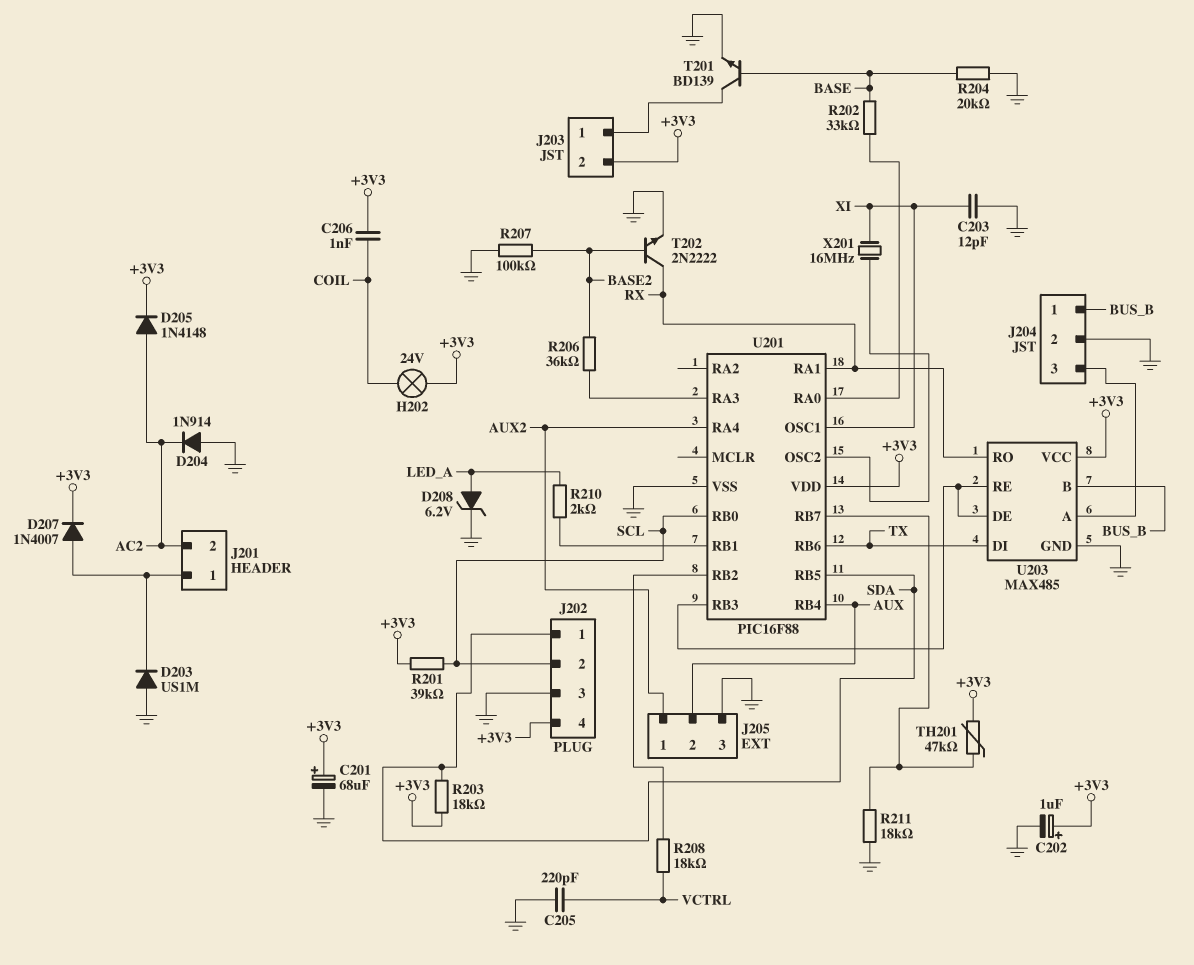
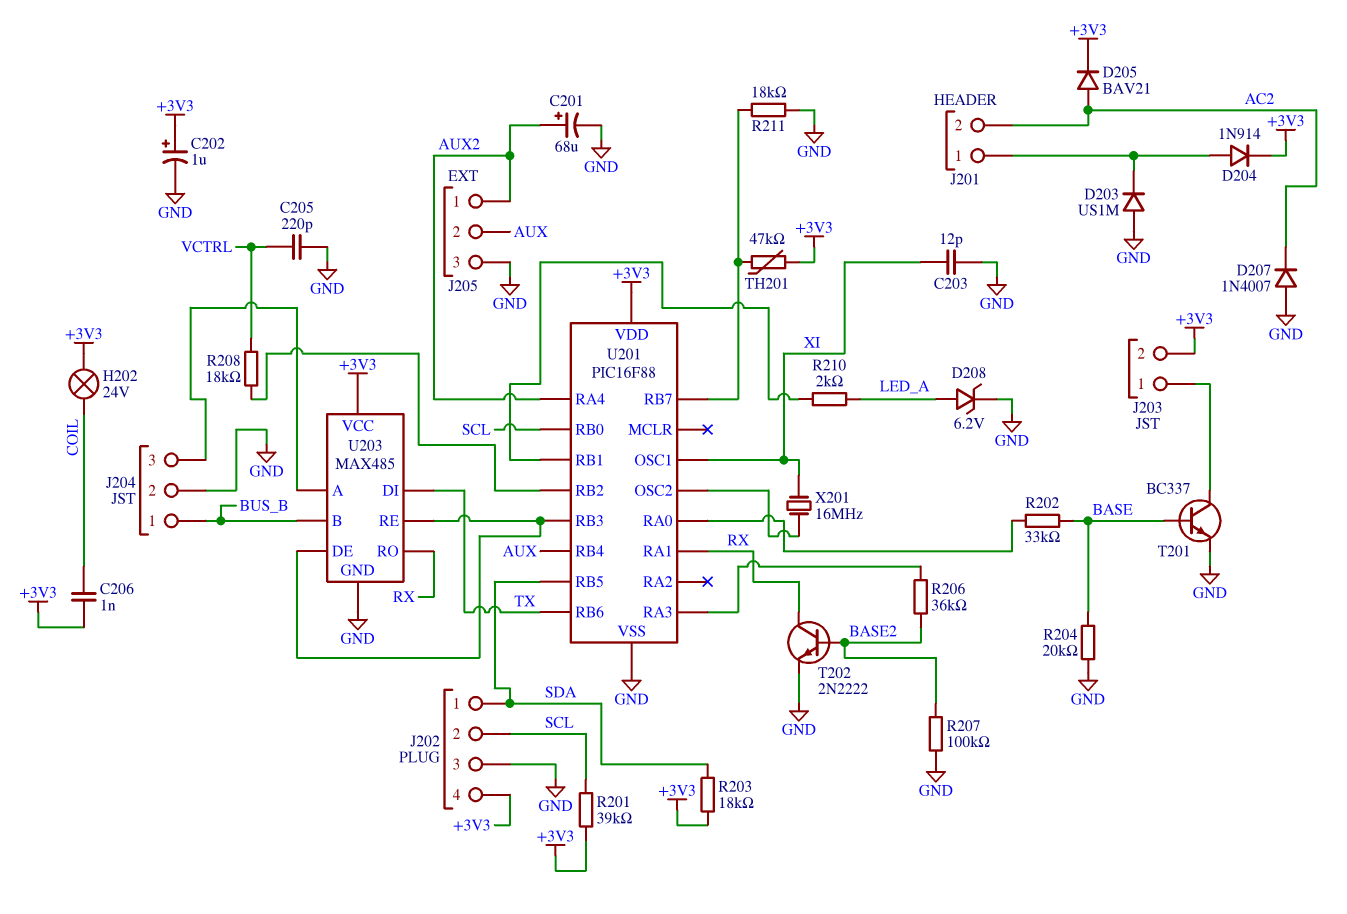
C201: 68uF (plus +3V3, minus GND) -> 68uF (plus AUX2, minus GND)
D204: diode 1N914 (A GND, K AC2) -> diode 1N914 (A J201/1, K +3V3)
D205: diode 1N4148 (A AC2, K +3V3) -> diode BAV21 (A AC2, K +3V3)
D207: diode 1N4007 (A J201/1, K +3V3) -> diode 1N4007 (A GND, K AC2)
T201: NPN BD139 (B BASE, C J203/1, E GND) -> NPN BC337 (B BASE, C J203/1, E GND)

